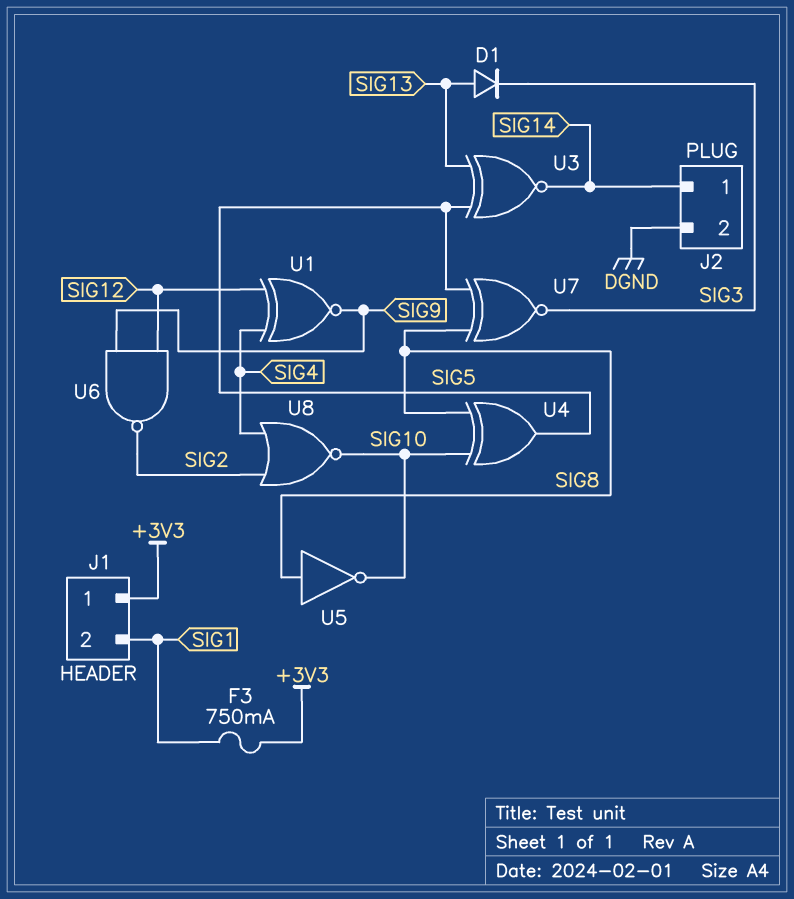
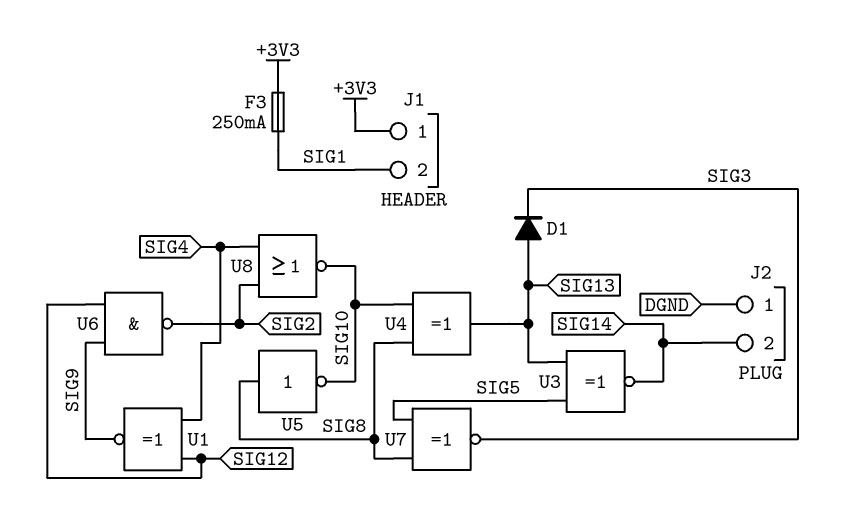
F3: 750mA (+3V3, SIG1) -> 250mA (+3V3, SIG1)
J2 pin 1: SIG14 -> DGND
J2 pin 2: DGND -> SIG14
U4: XOR (in SIG8, in SIG10, out SIG5) -> XOR (in SIG8, in SIG10, out SIG13)

